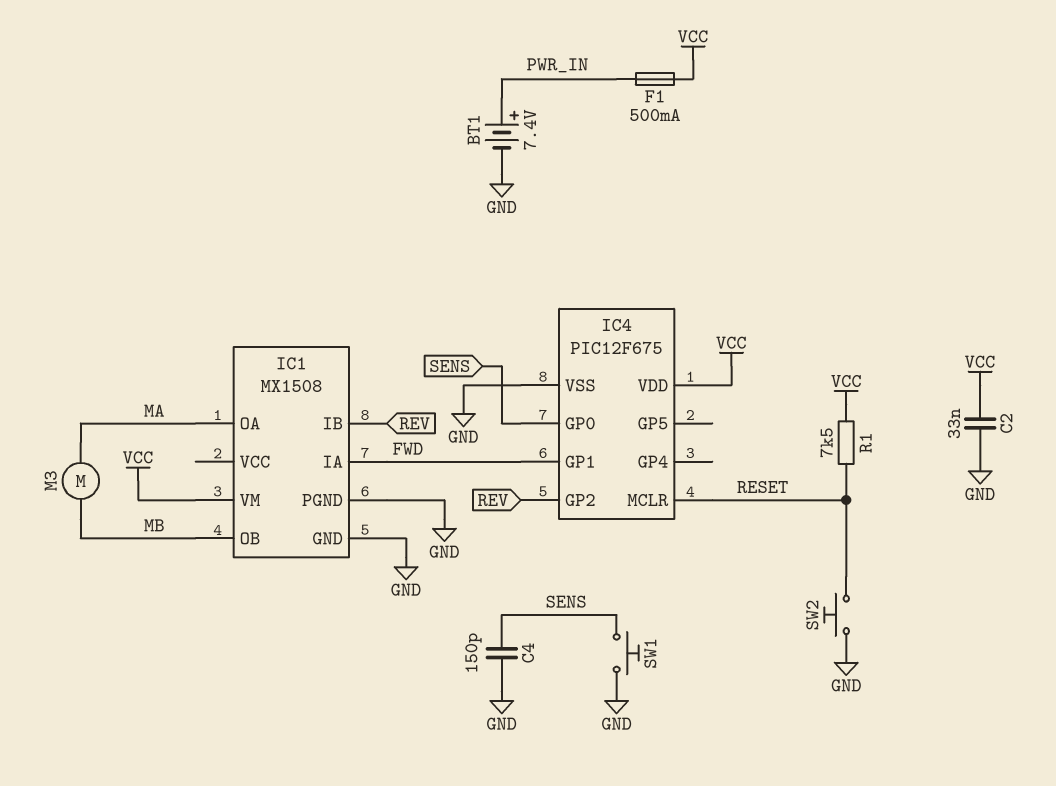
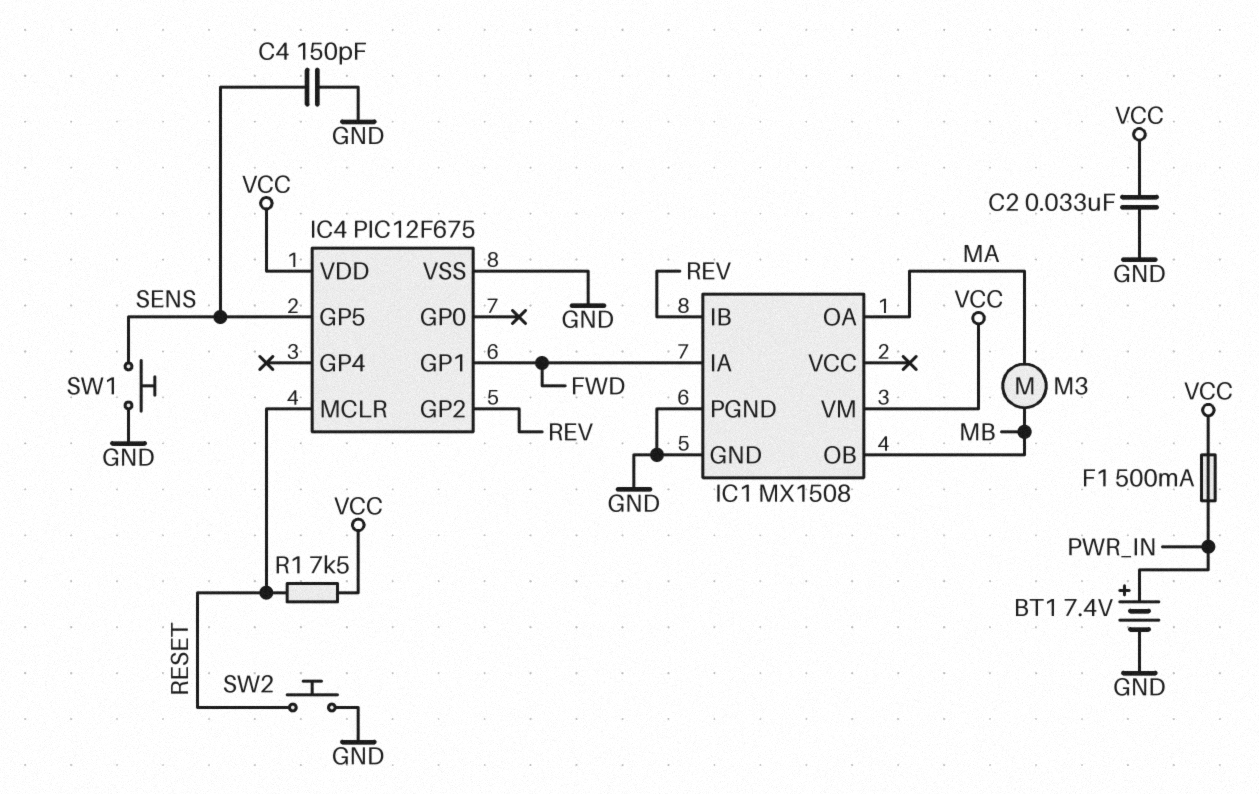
IC4 pin GP0: SENS -> none
IC4 pin GP5: none -> SENS

